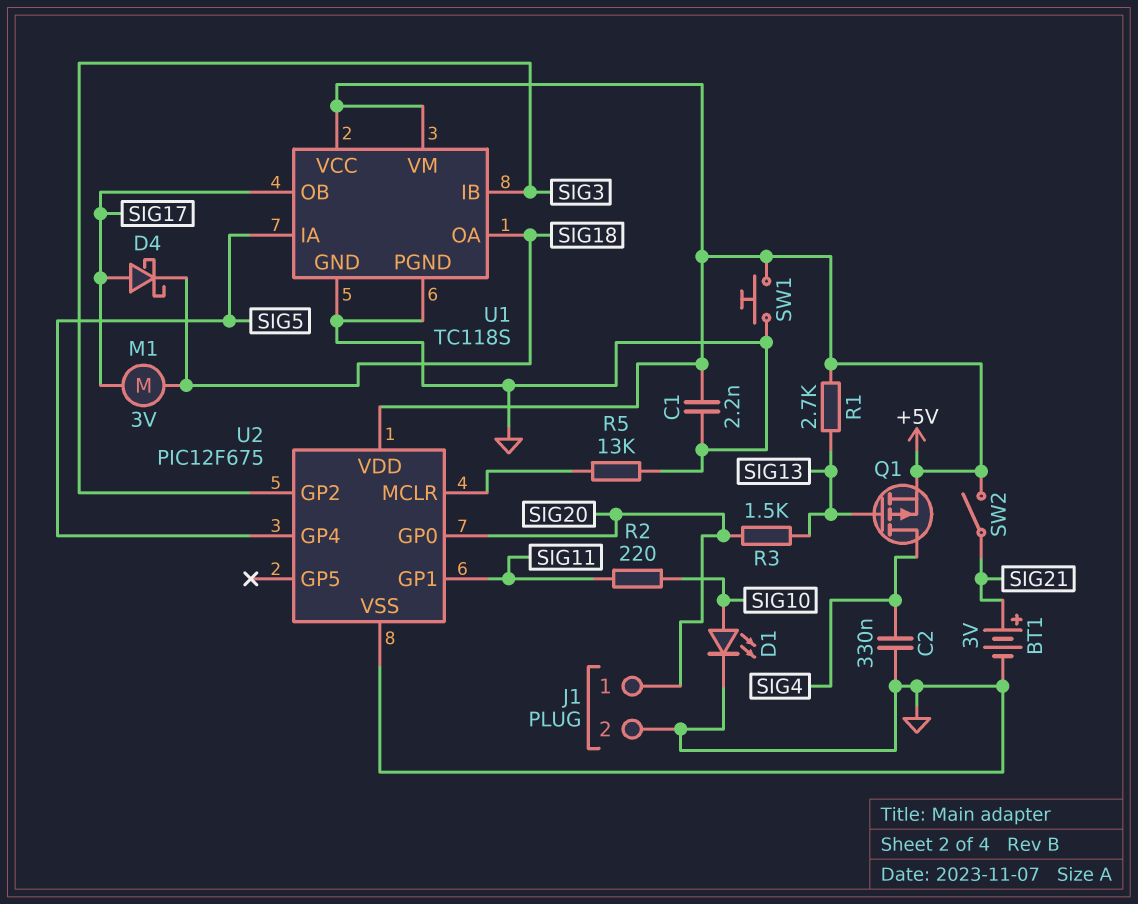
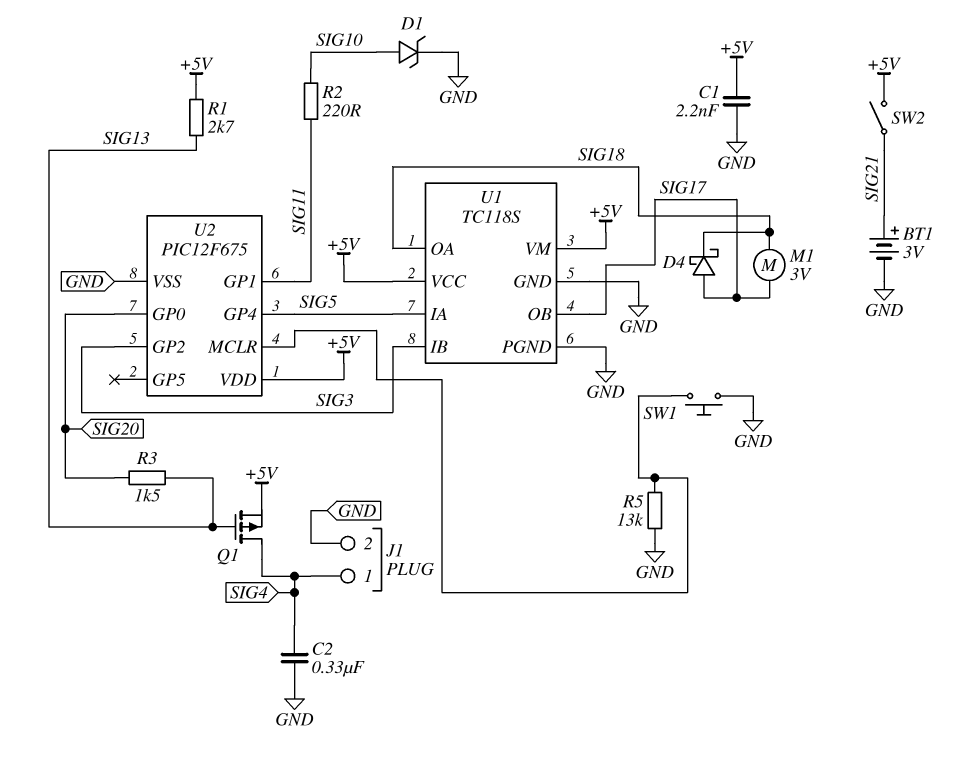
D1: LED (A SIG10, K GND) -> zener (A SIG10, K GND)
J1 pin 1: SIG20 -> SIG4
SW1: button (+5V, GND) -> button (GND, U2/MCLR)

